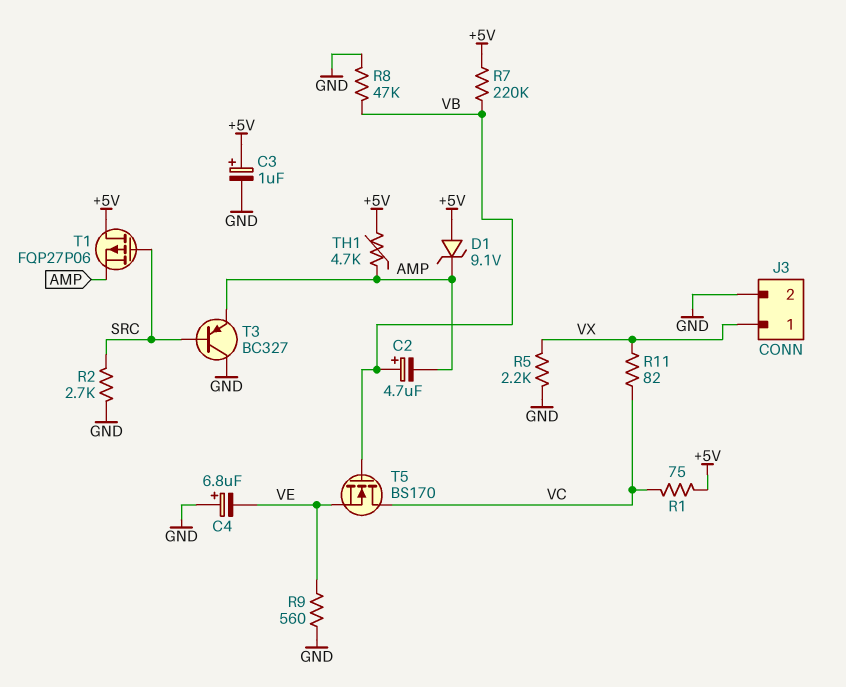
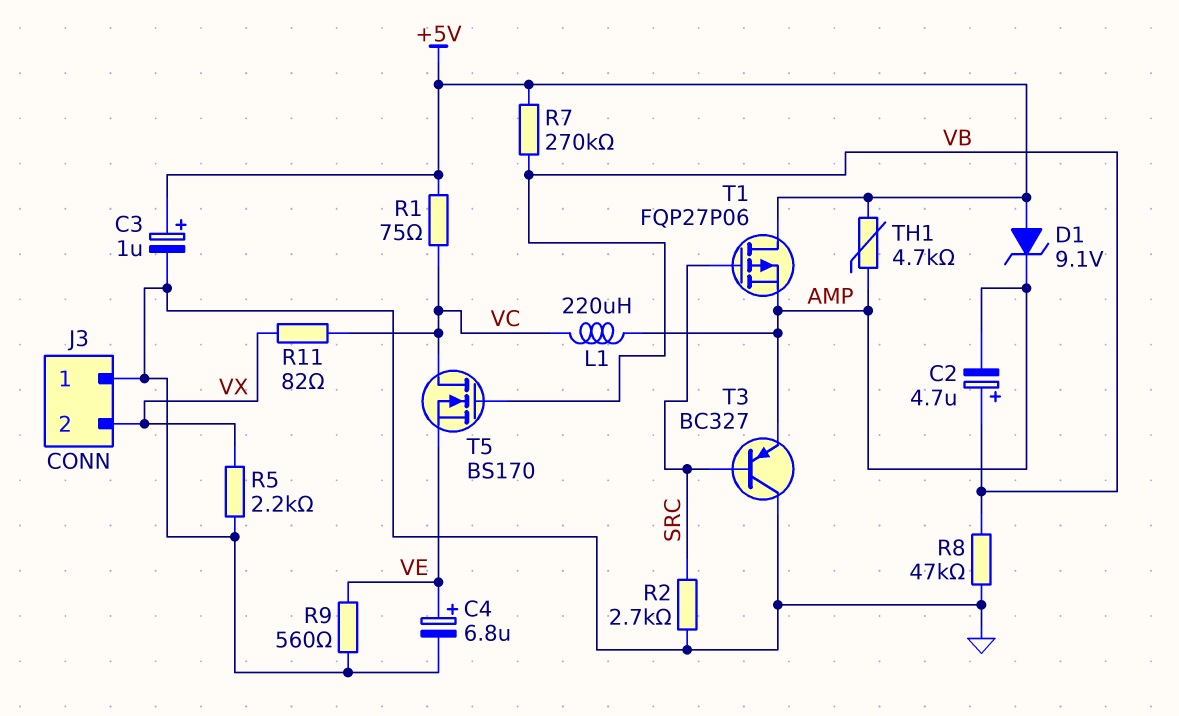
C4: 6.8uF (plus GND, minus VE) -> 6.8uF (plus VE, minus GND)
J3 pin 1: VX -> GND
J3 pin 2: GND -> VX
L1: none -> 220uH (AMP, VC)
R7: 220k (+5V, VB) -> 270k (+5V, VB)

